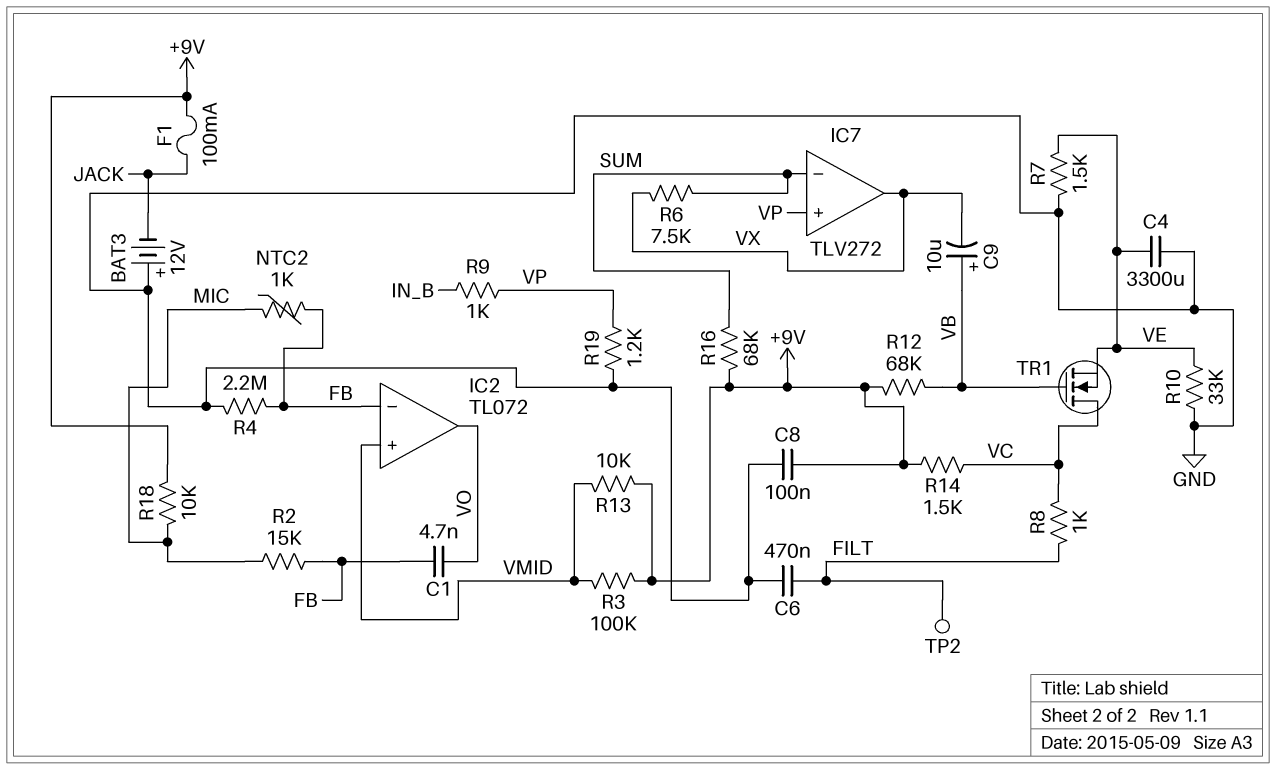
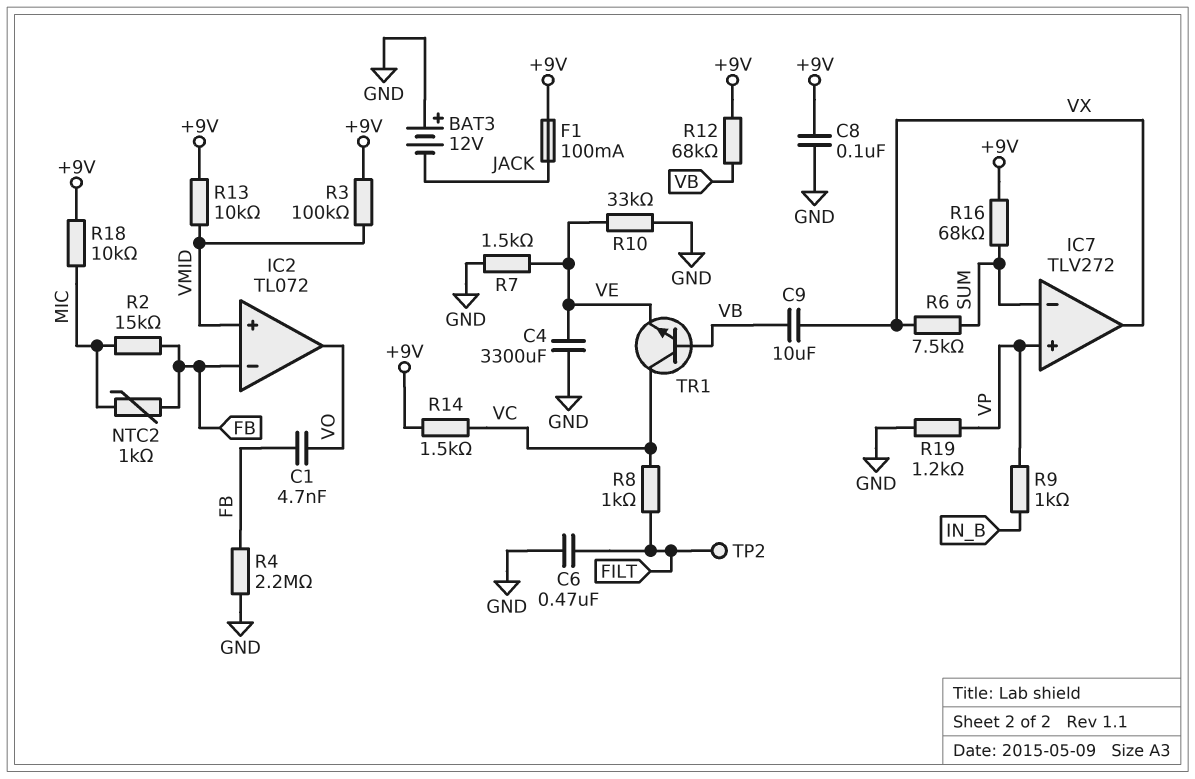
C9: 10uF (plus VB, minus VX) -> 10uF (VB, VX)
TR1: NMOS (G VB, D VC, S VE) -> NPN (B VB, C VC, E VE)

